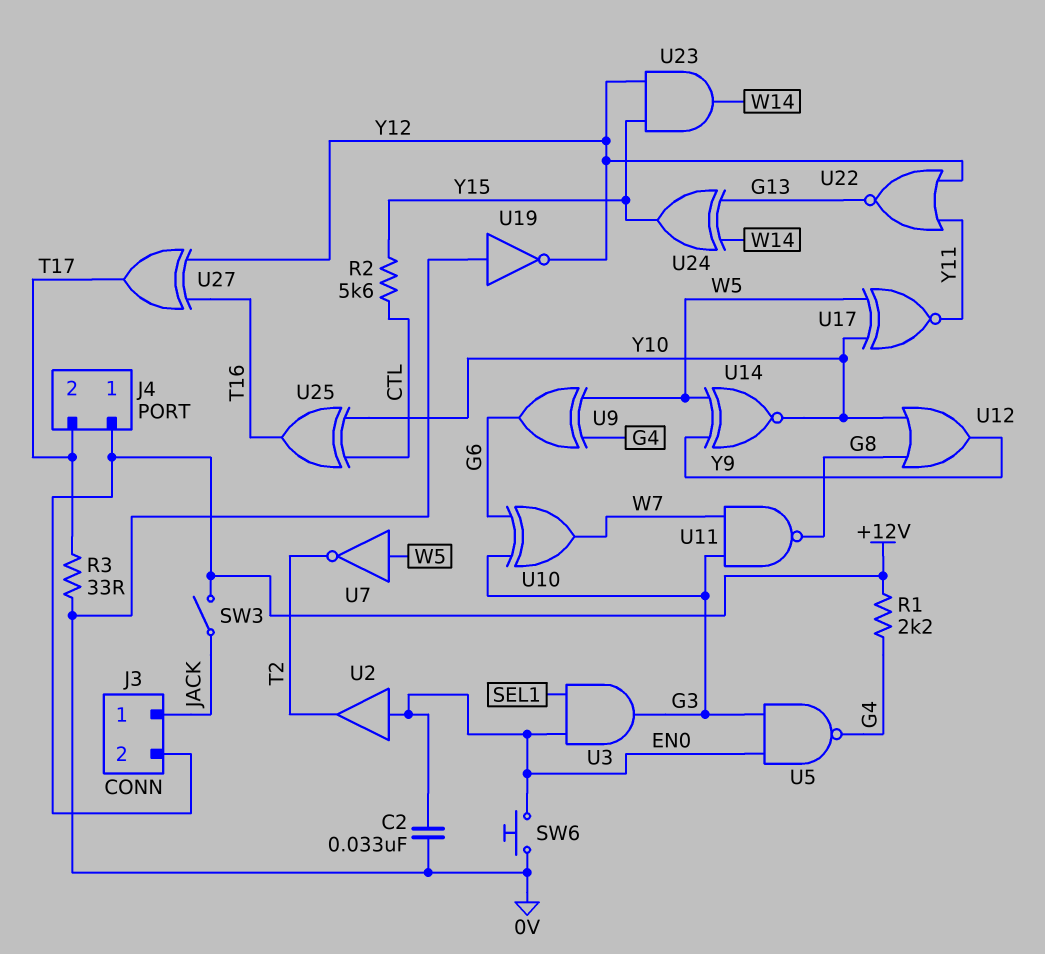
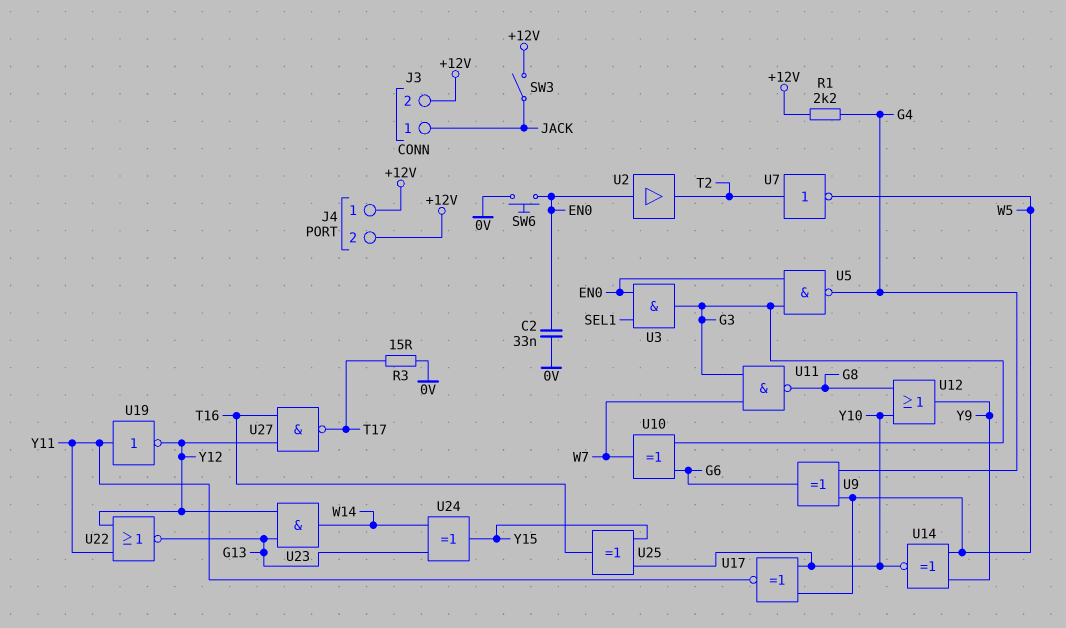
J4 pin 2: T17 -> +12V
R2: 5.6k (CTL, Y15) -> none
R3: 33 (0V, T17) -> 15 (0V, T17)
U7: NOT (in W5, out T2) -> NOT (in T2, out W5)
U19: NOT (in 0V, out Y12) -> NOT (in Y11, out Y12)
U23: AND (in Y12, in Y15, out W14) -> AND (in G13, in Y12, out W14)
U25: XOR (in CTL, in Y10, out T16) -> XOR (in Y10, in Y15, out T16)
U27: XOR (in T16, in Y12, out T17) -> NAND (in T16, in Y12, out T17)

